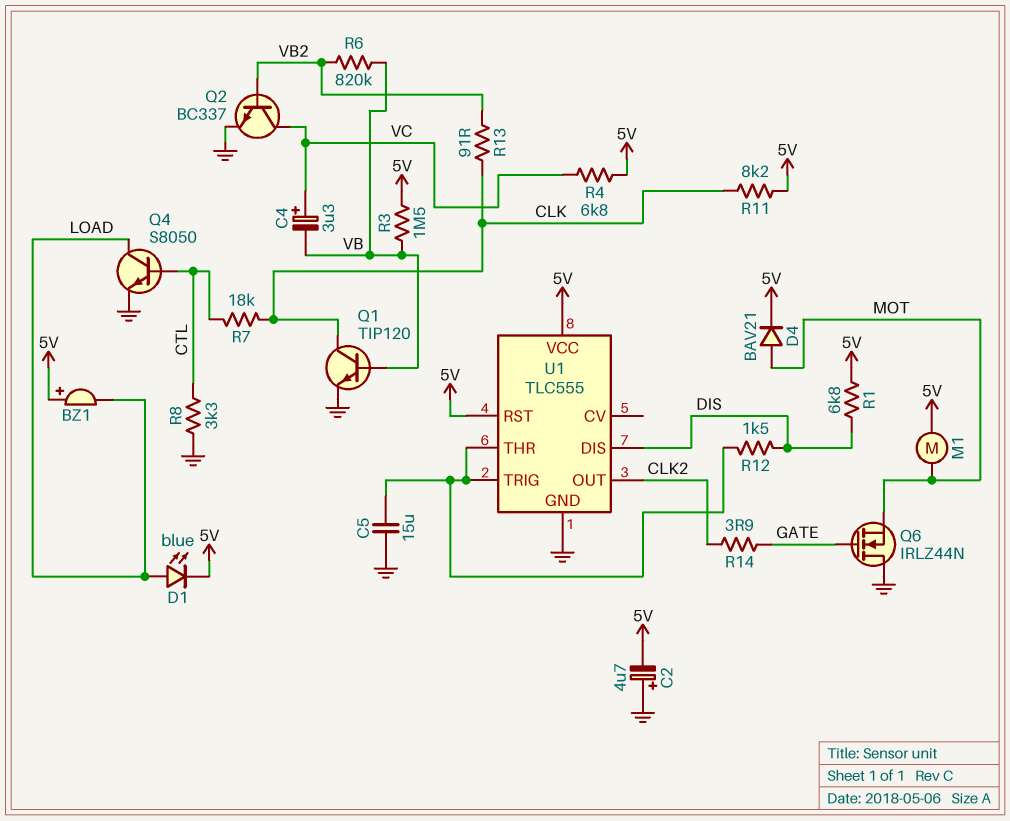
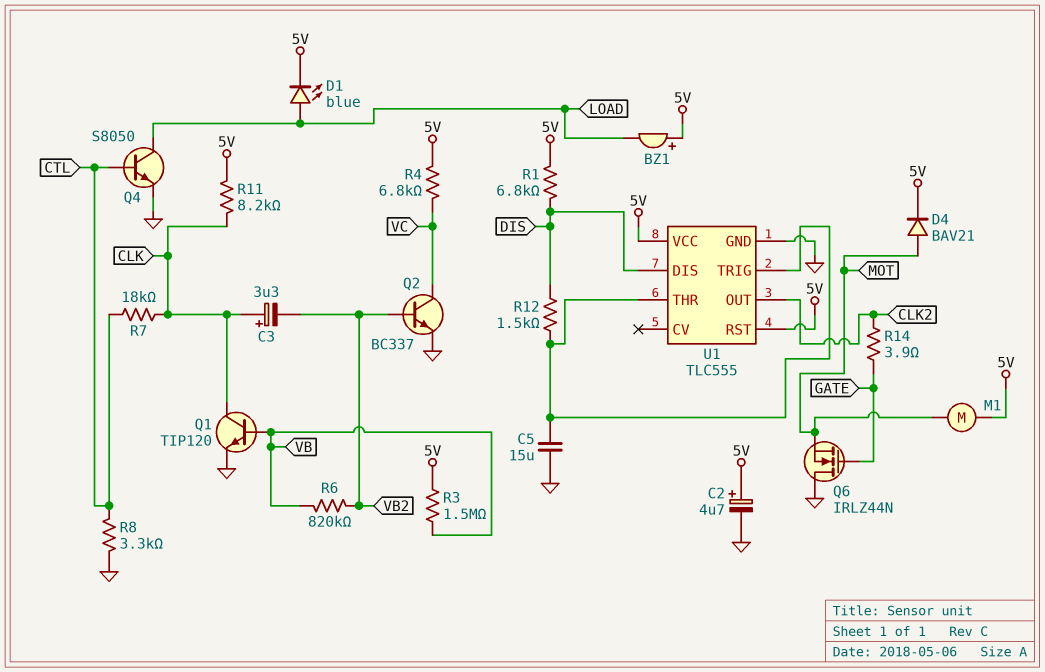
C2: 4.7uF (plus GND, minus 5V) -> 4.7uF (plus 5V, minus GND)
C3: none -> 3.3uF (plus CLK, minus VB2)
C4: 3.3uF (plus VC, minus VB) -> none
R13: 91 (CLK, VB2) -> none

